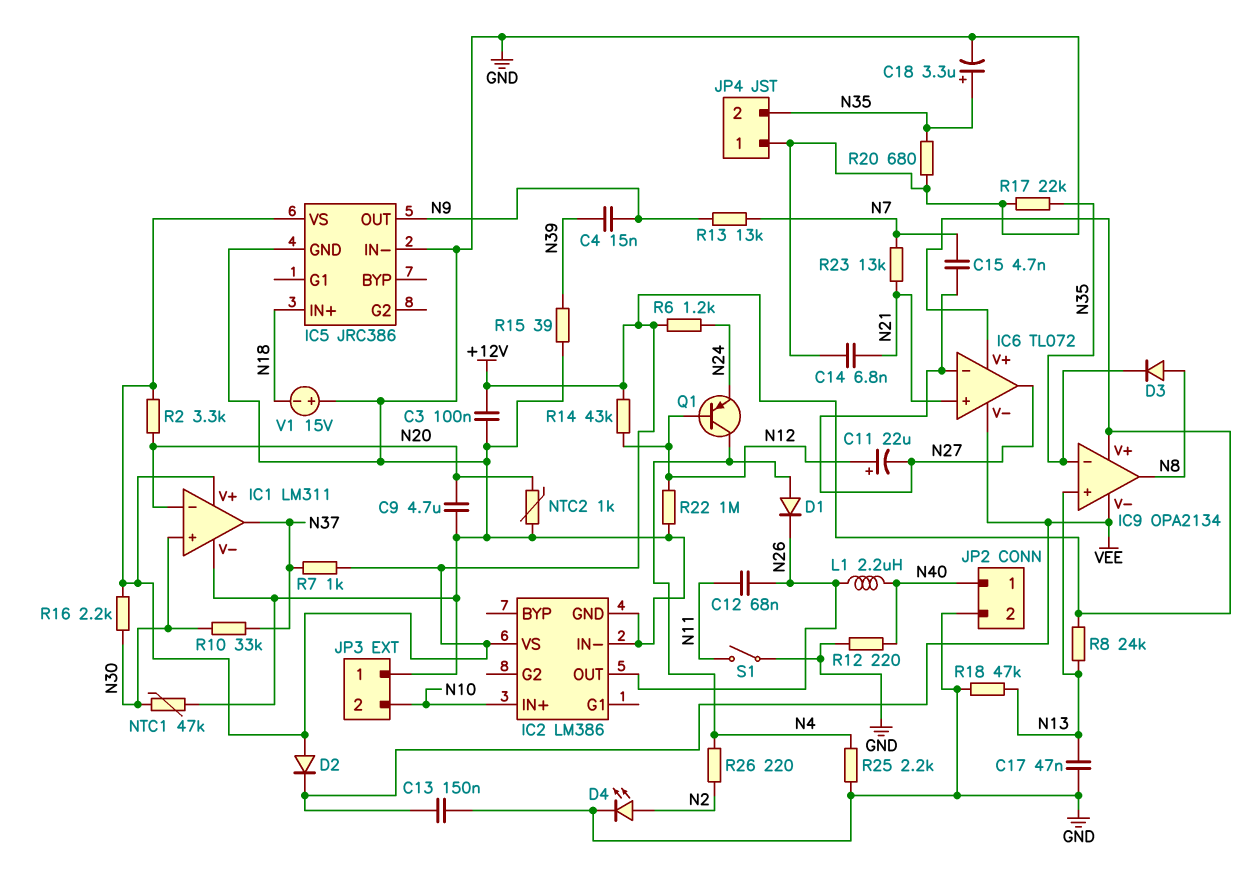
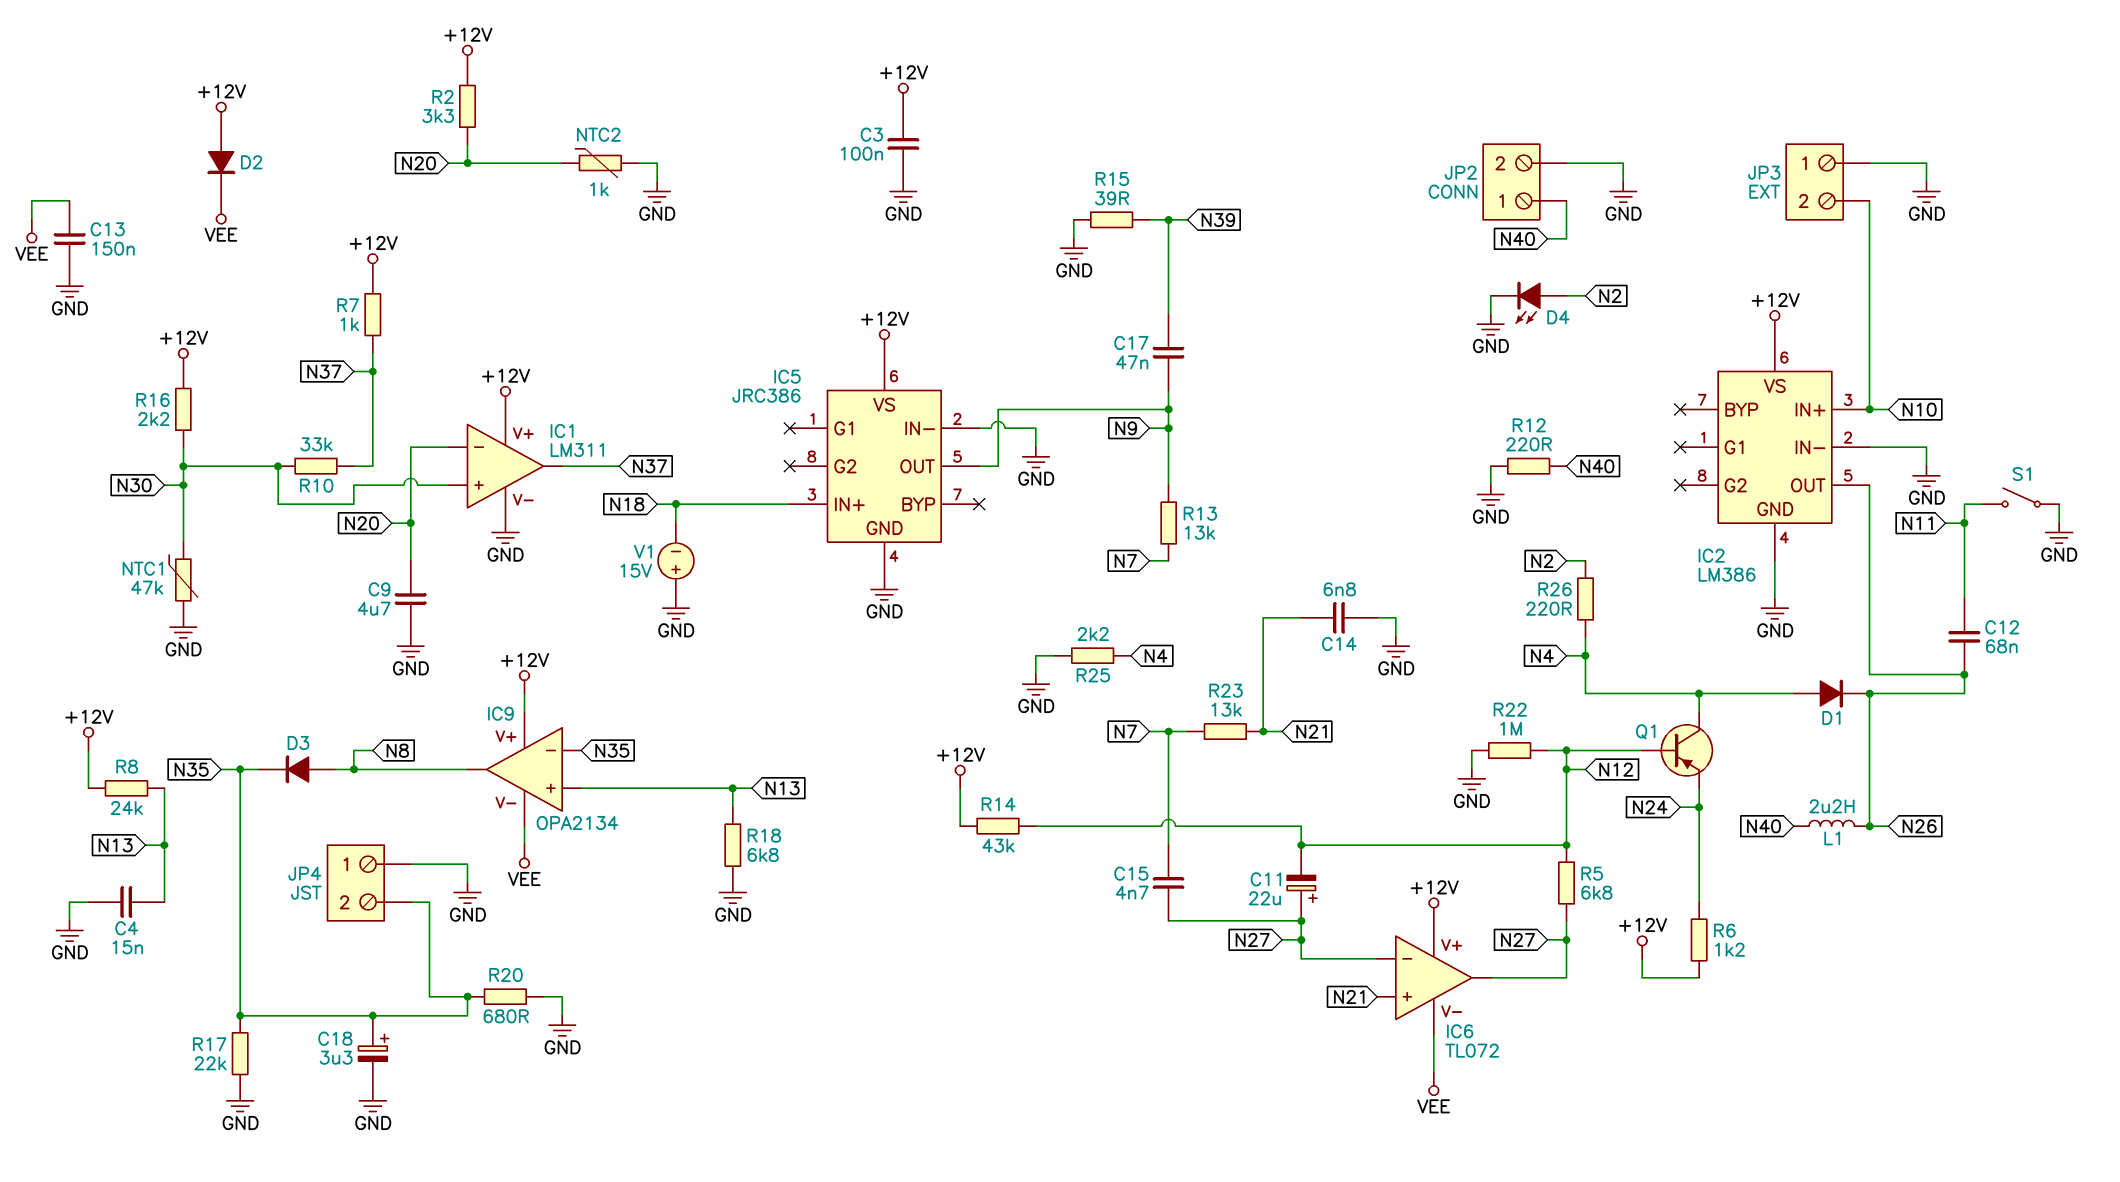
C4: 15nF (N9, N39) -> 15nF (GND, N13)
C11: 22uF (plus N12, minus N27) -> 22uF (plus N27, minus N12)
C17: 47nF (GND, N13) -> 47nF (N9, N39)
R5: none -> 6.8k (N12, N27)
R18: 47k (GND, N13) -> 6.8k (GND, N13)

